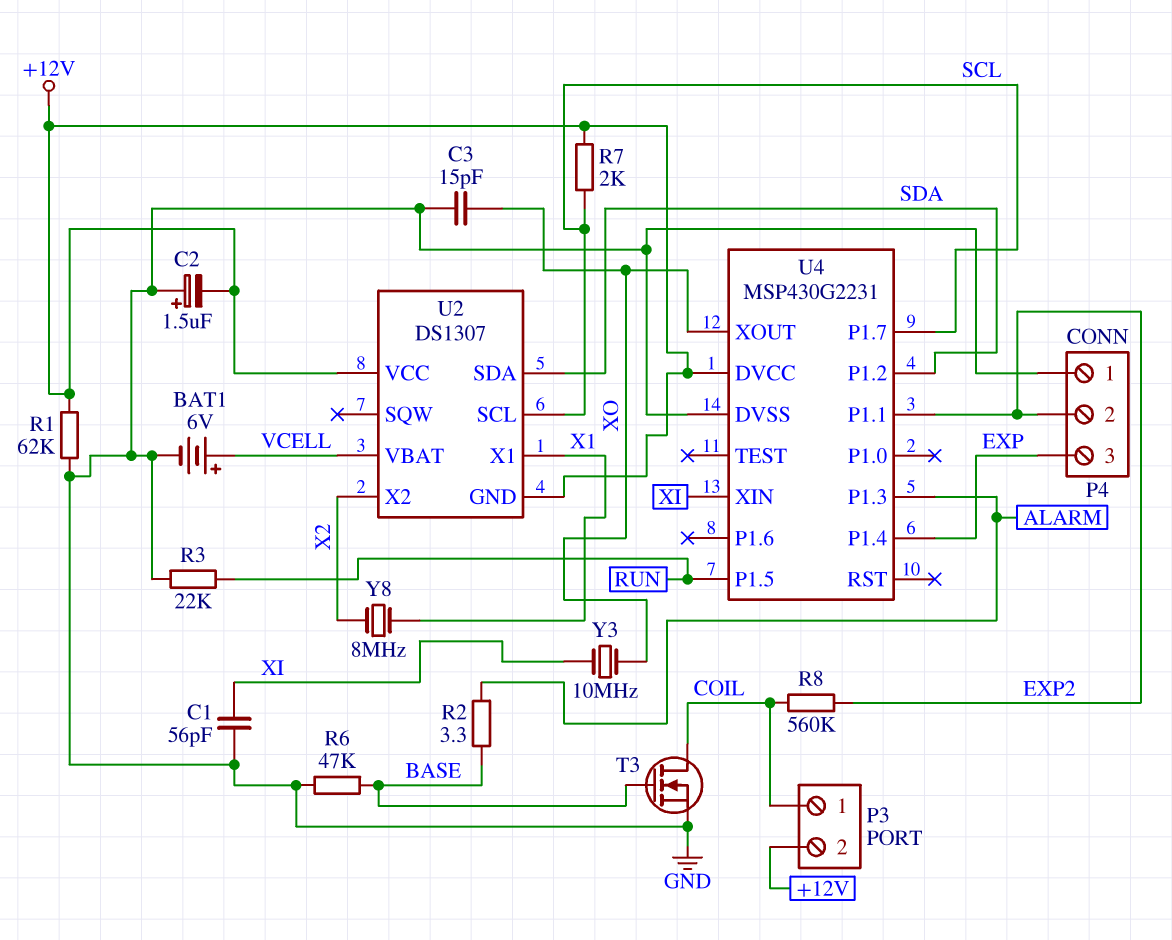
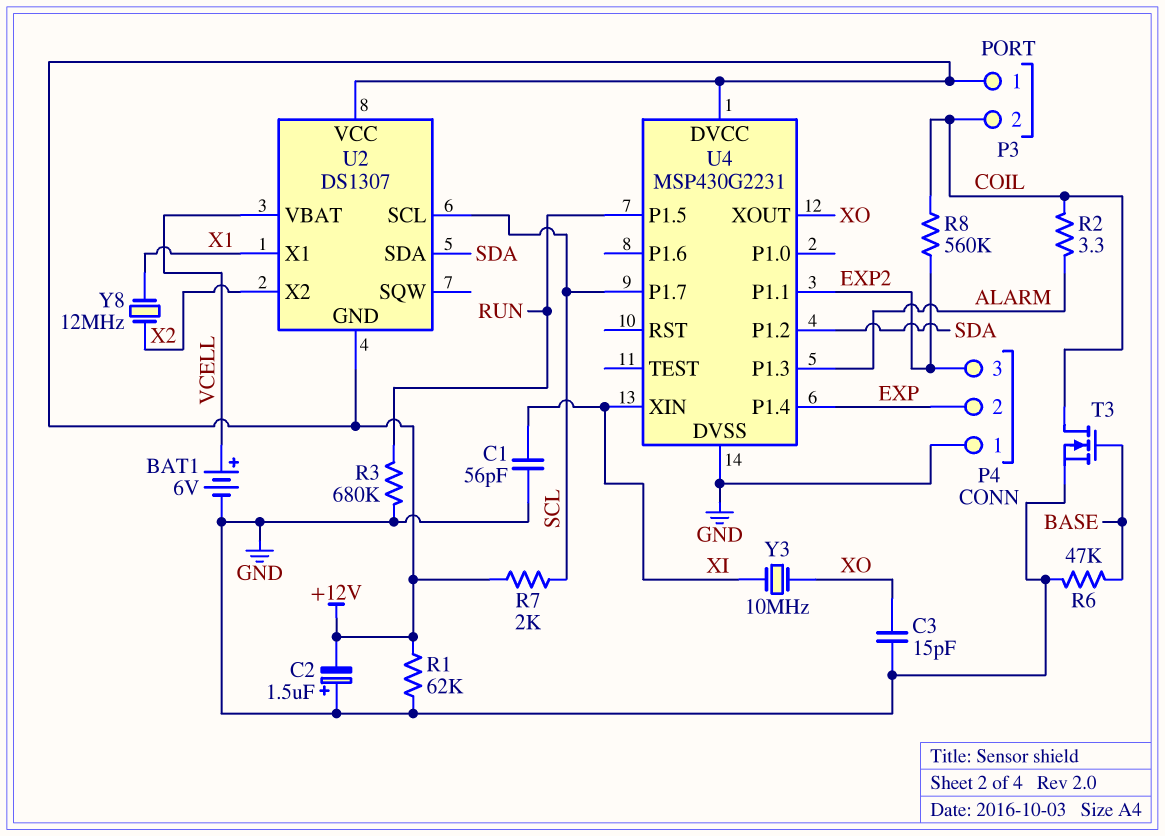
P3 pin 1: COIL -> +12V
P3 pin 2: +12V -> COIL
P4 pin 2: EXP2 -> EXP
P4 pin 3: EXP -> EXP2
R2: 3.3 (ALARM, BASE) -> 3.3 (ALARM, COIL)
R3: 22k (GND, RUN) -> 680k (GND, RUN)
Y8: 8MHz (X1, X2) -> 12MHz (X1, X2)

